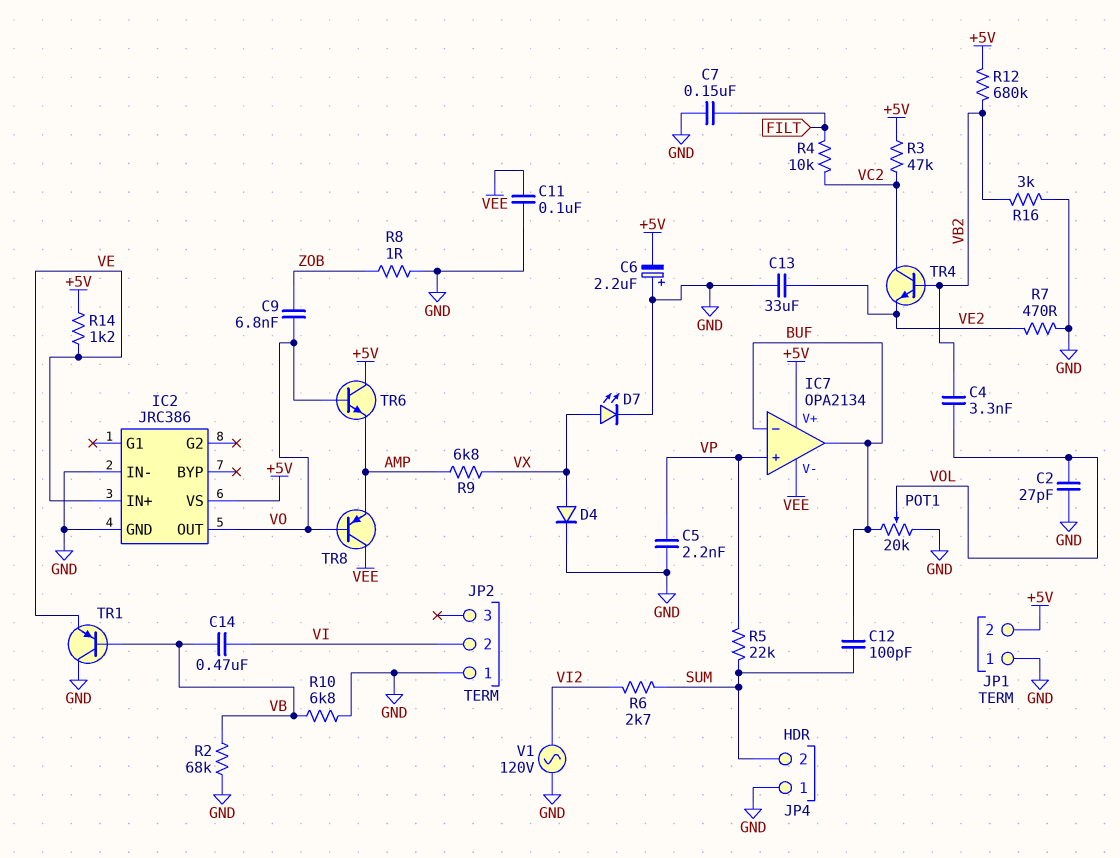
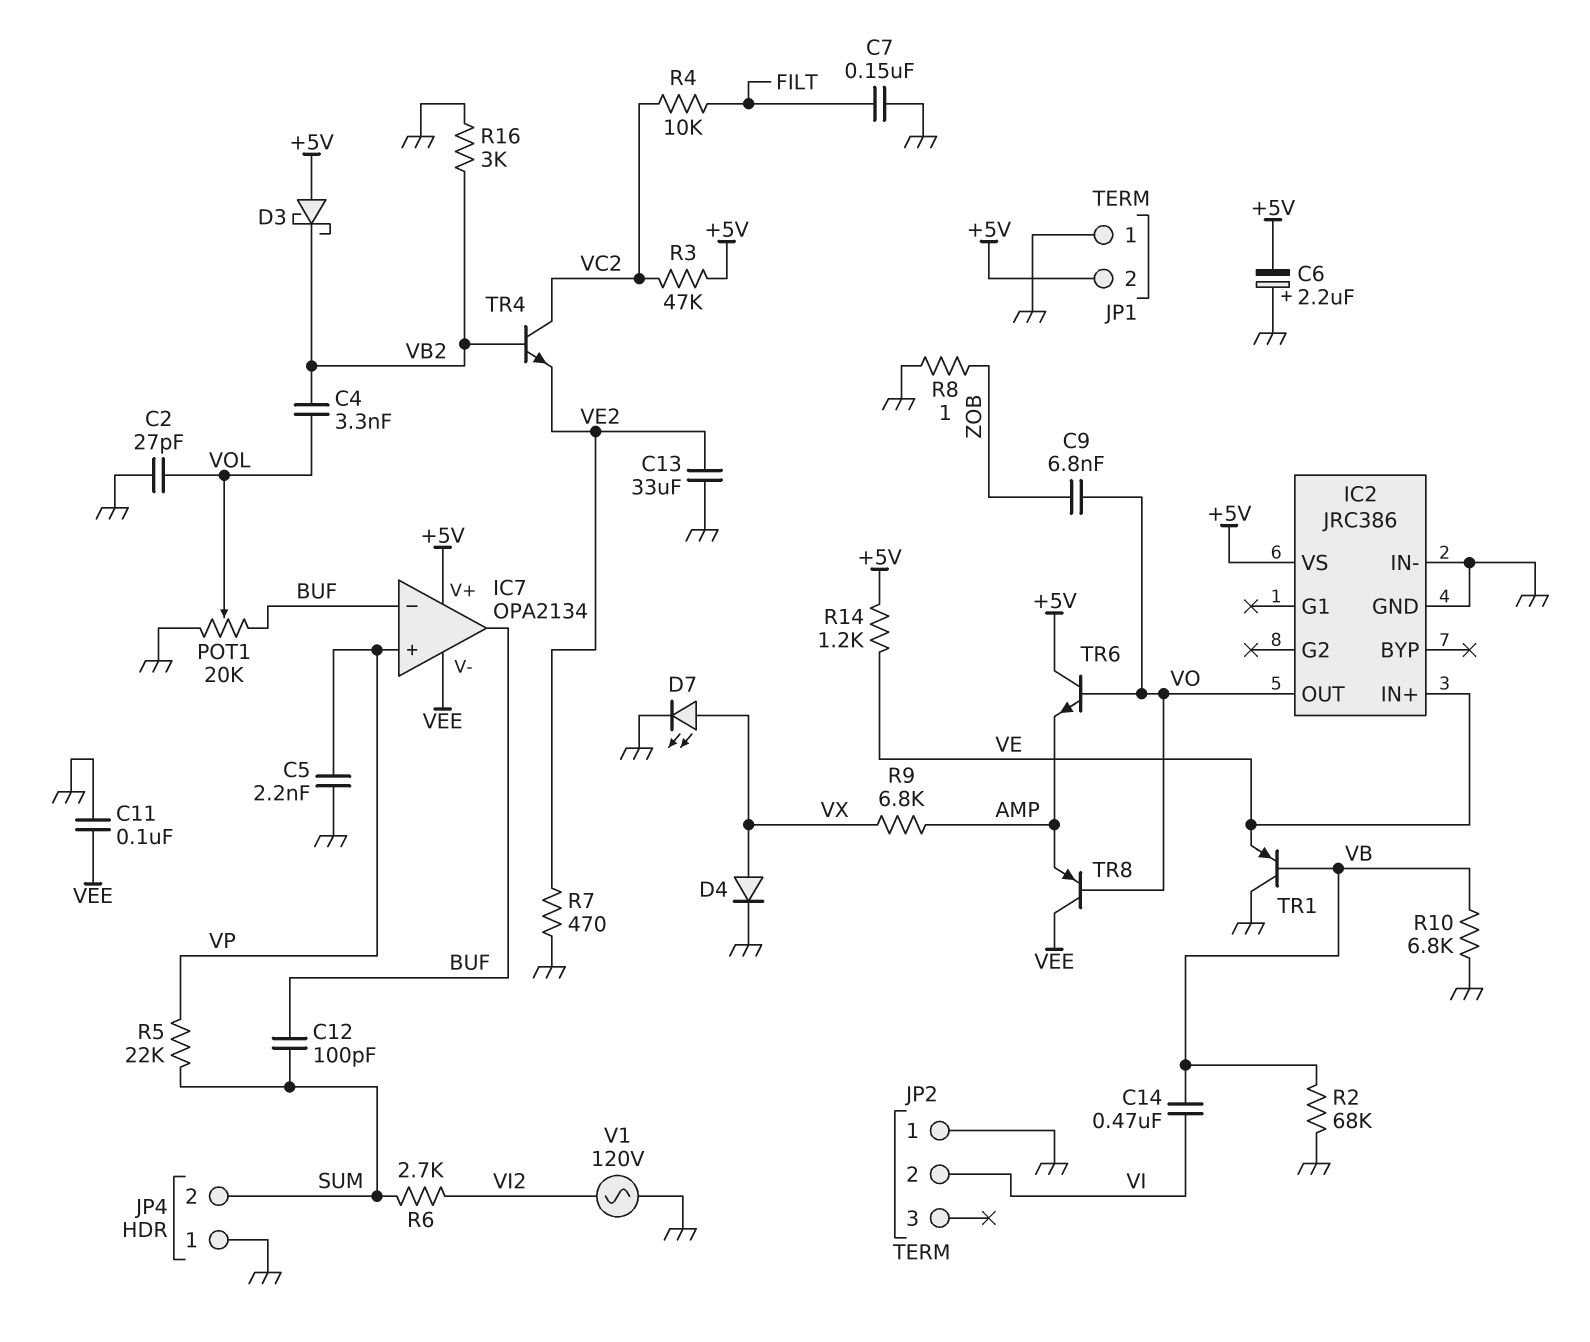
D3: none -> schottky (A +5V, K VB2)
R12: 680k (+5V, VB2) -> none

